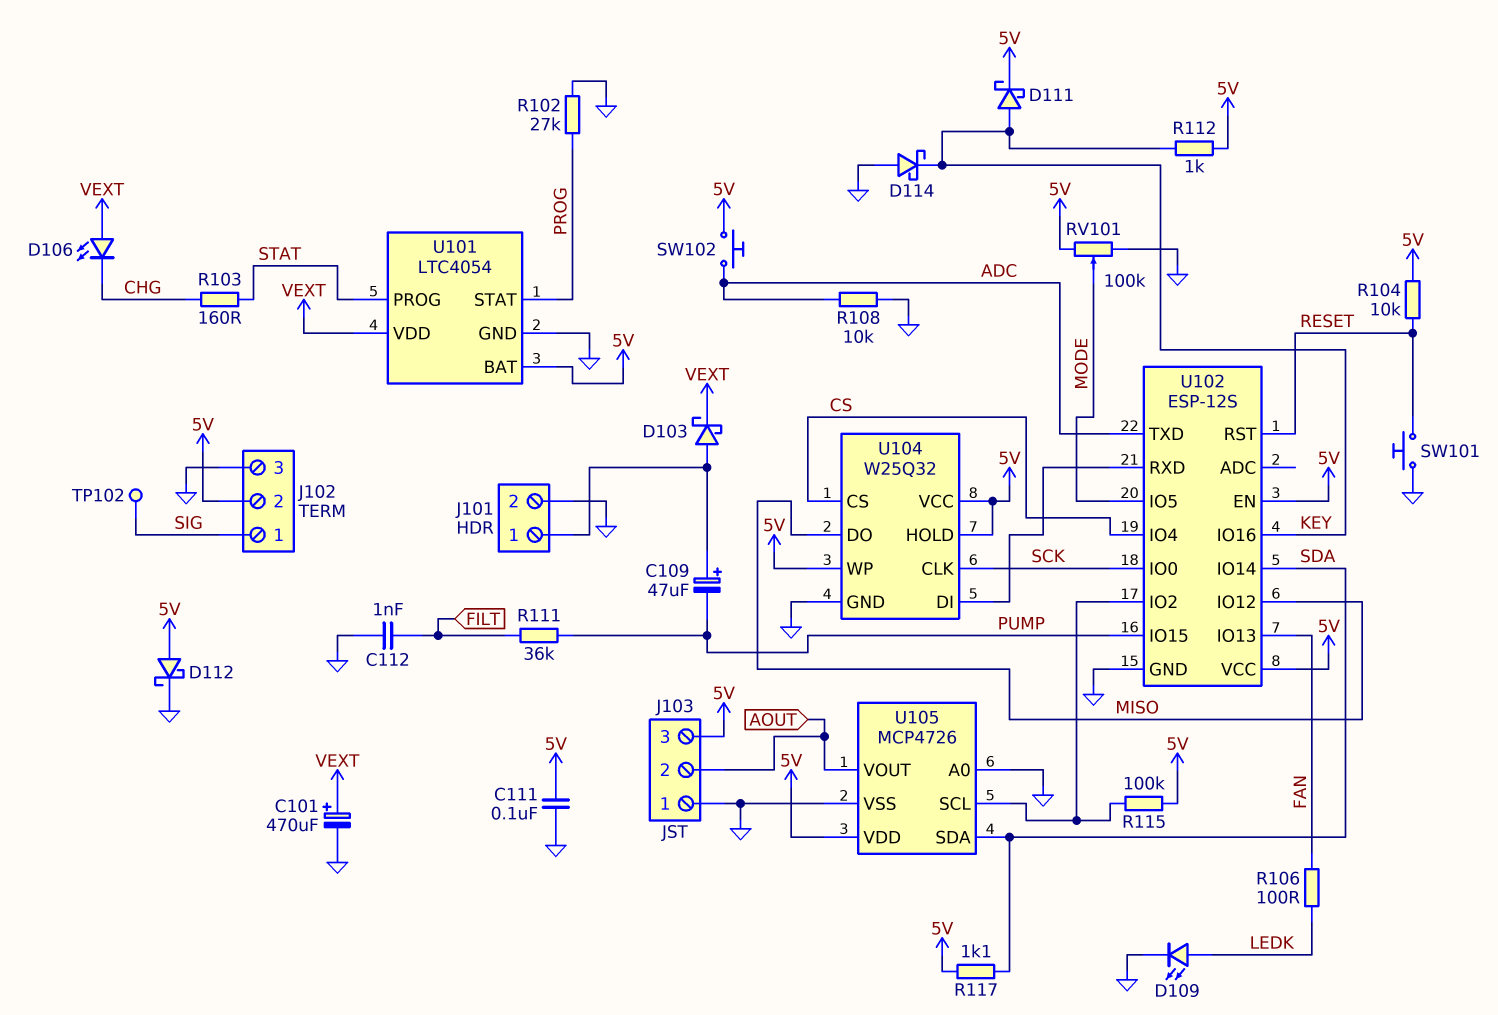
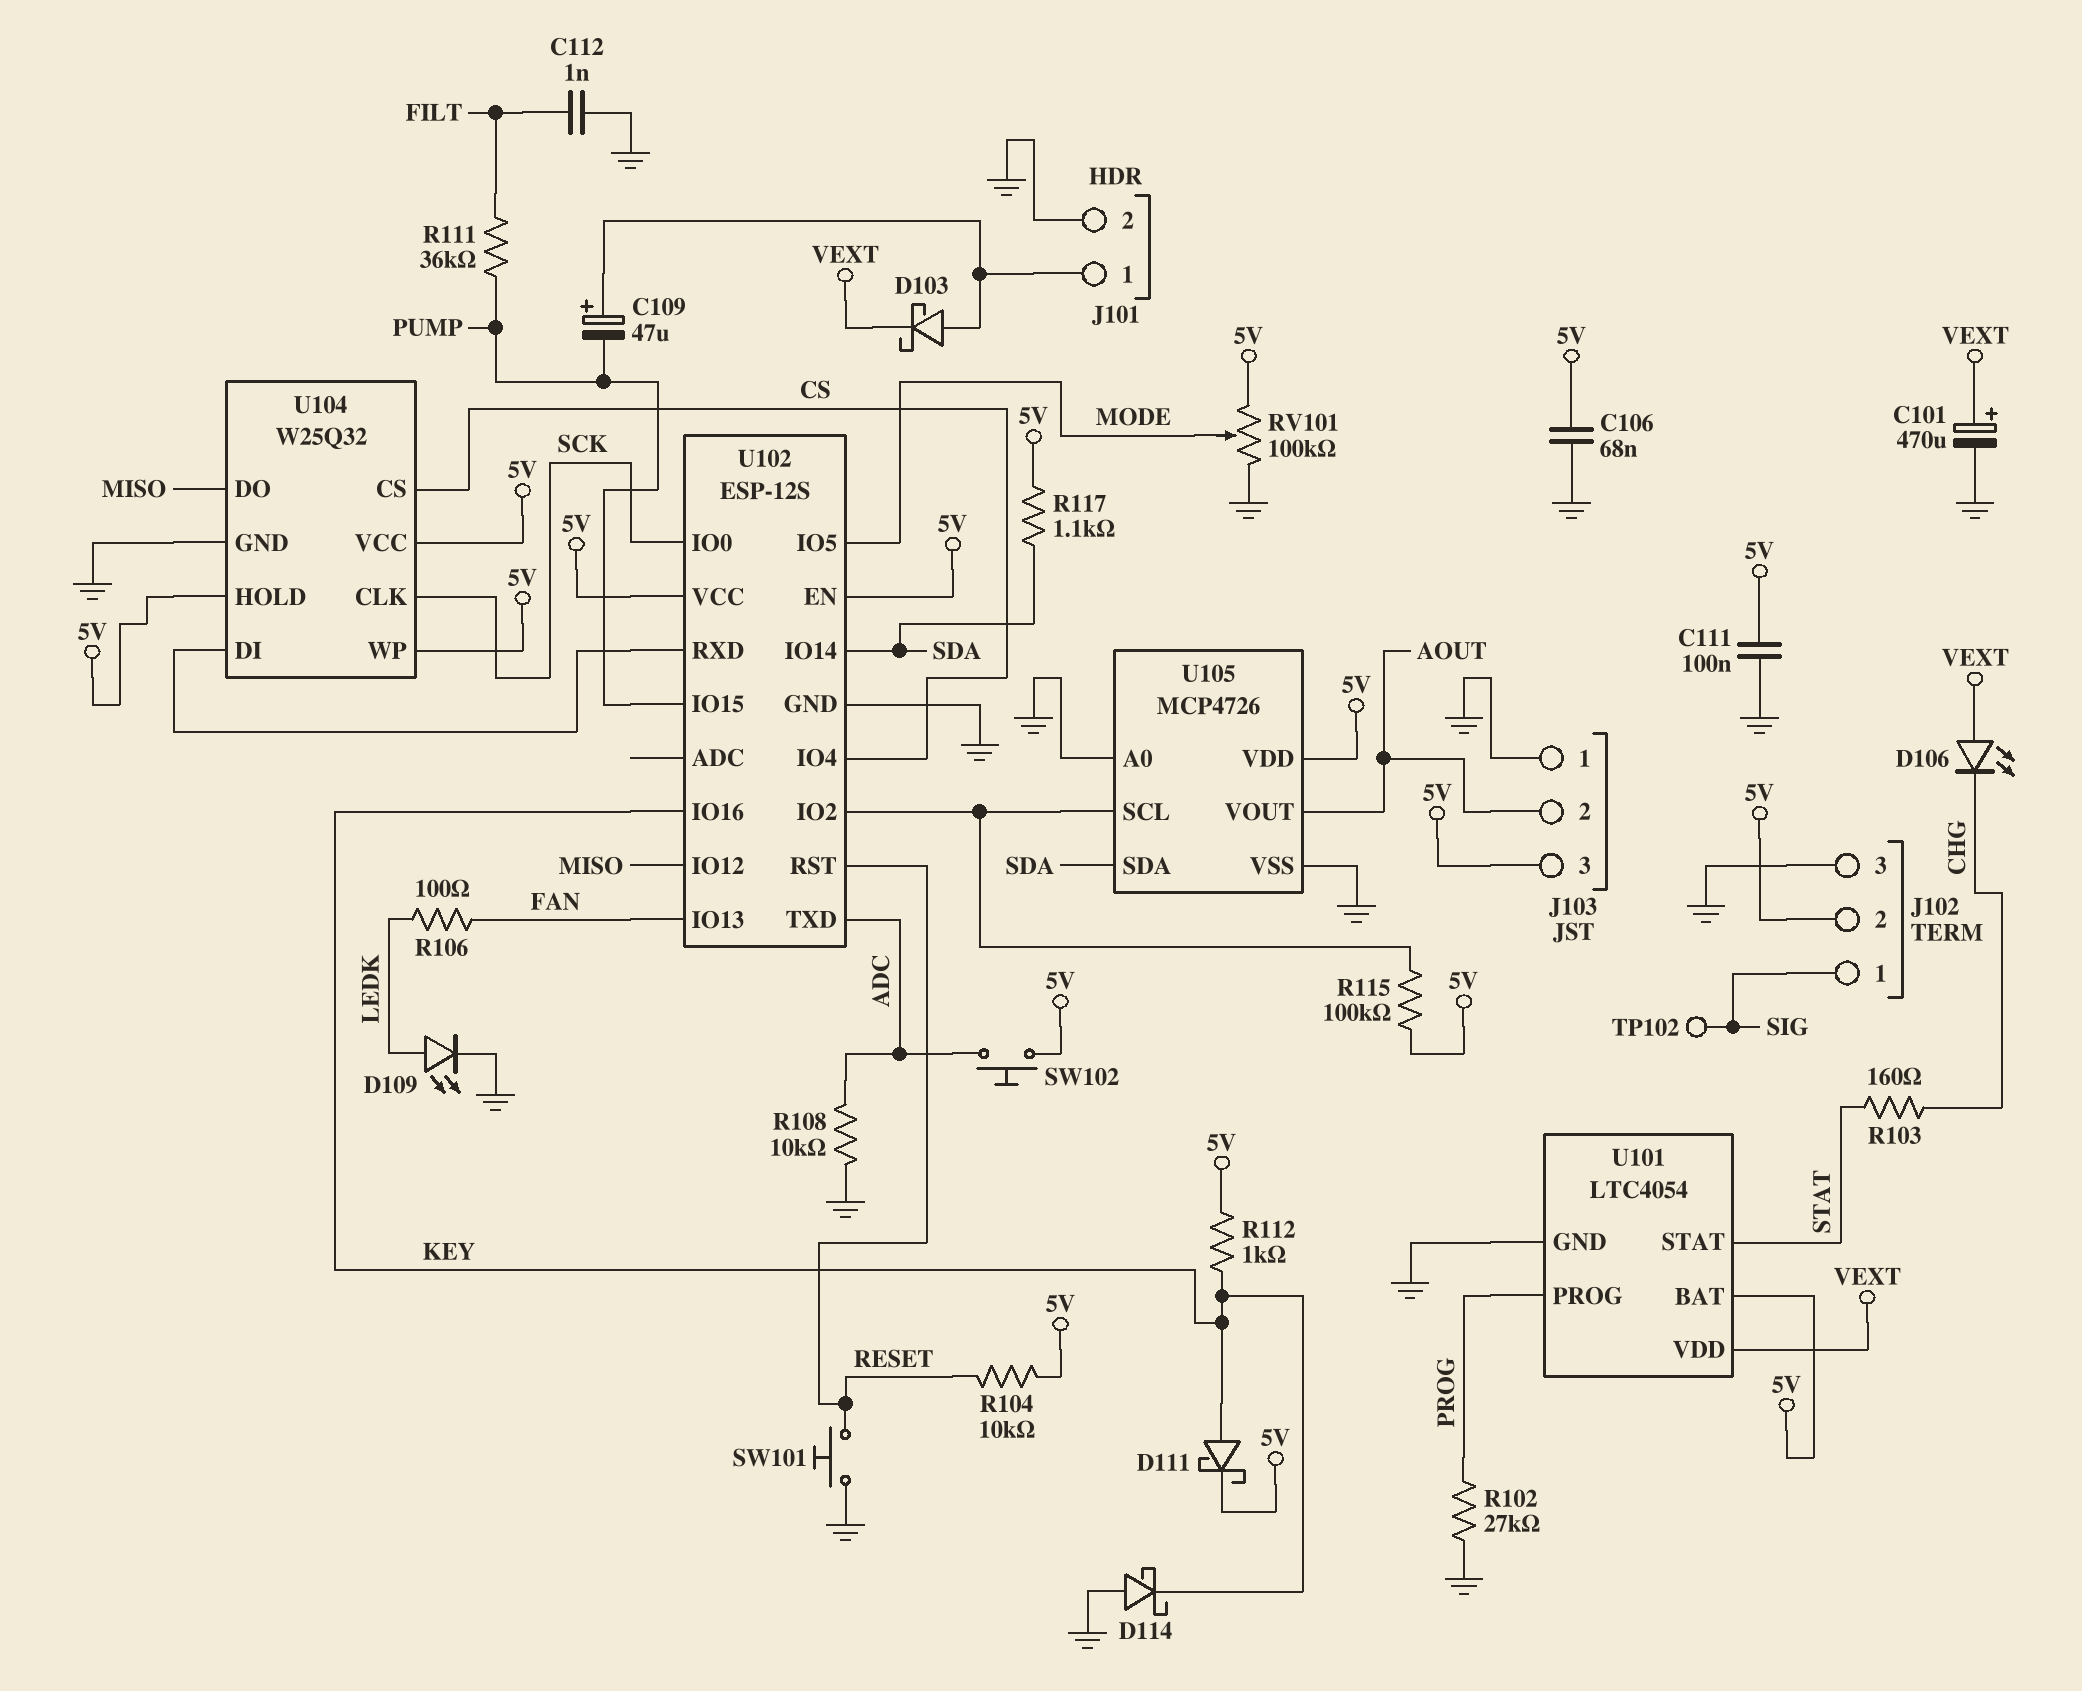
C106: none -> 68nF (5V, GND)
D112: schottky (A 5V, K GND) -> none
U101 pin PROG: STAT -> PROG
U101 pin STAT: PROG -> STAT

